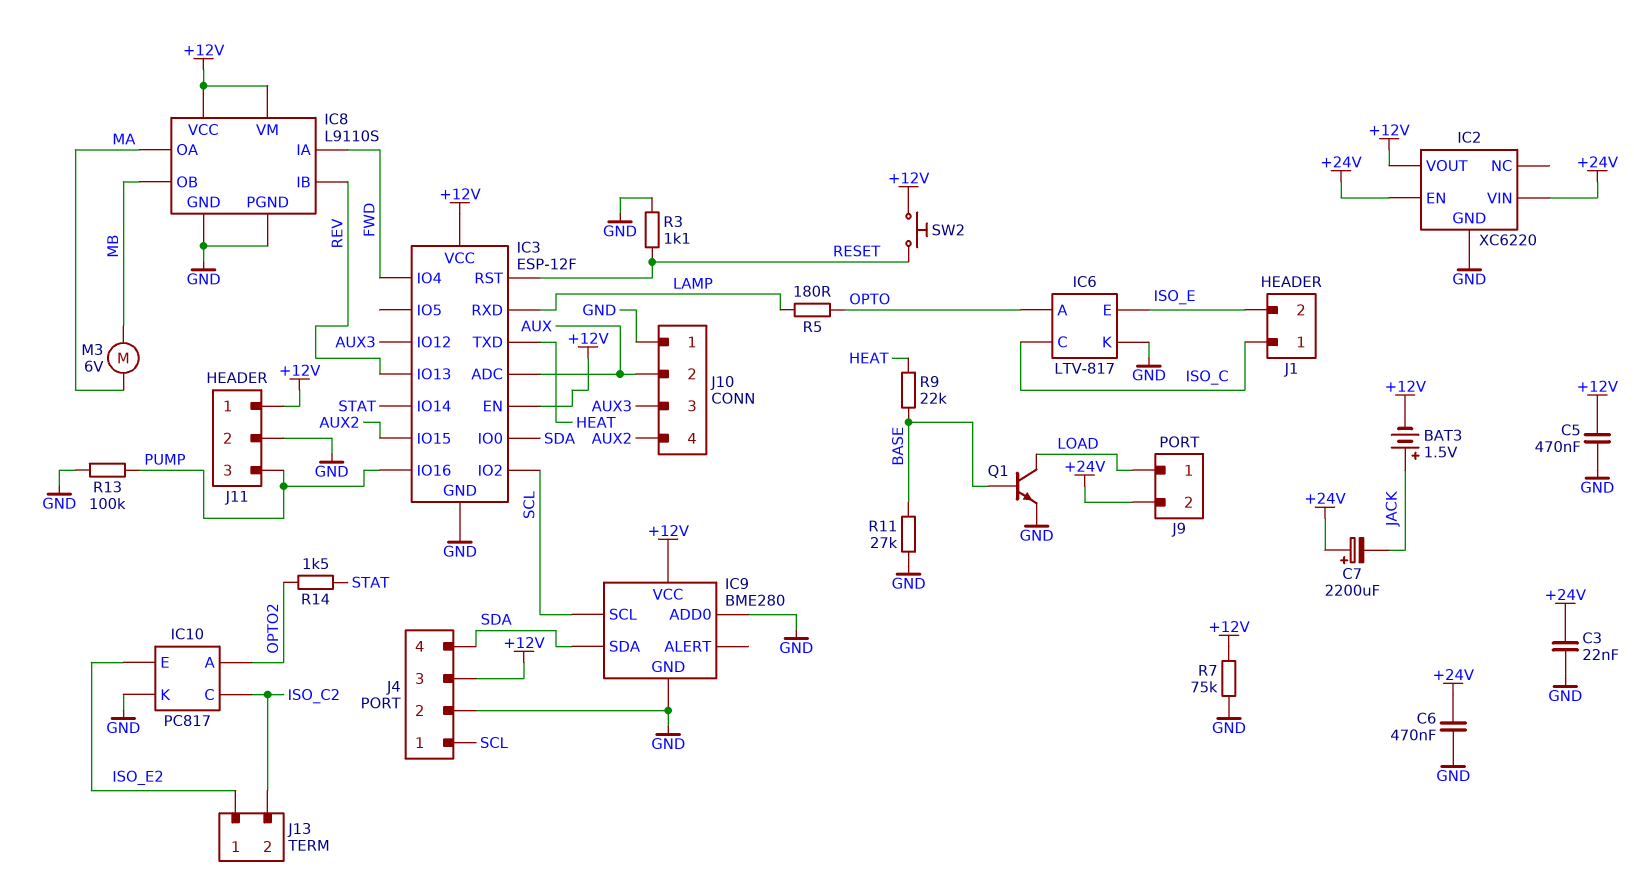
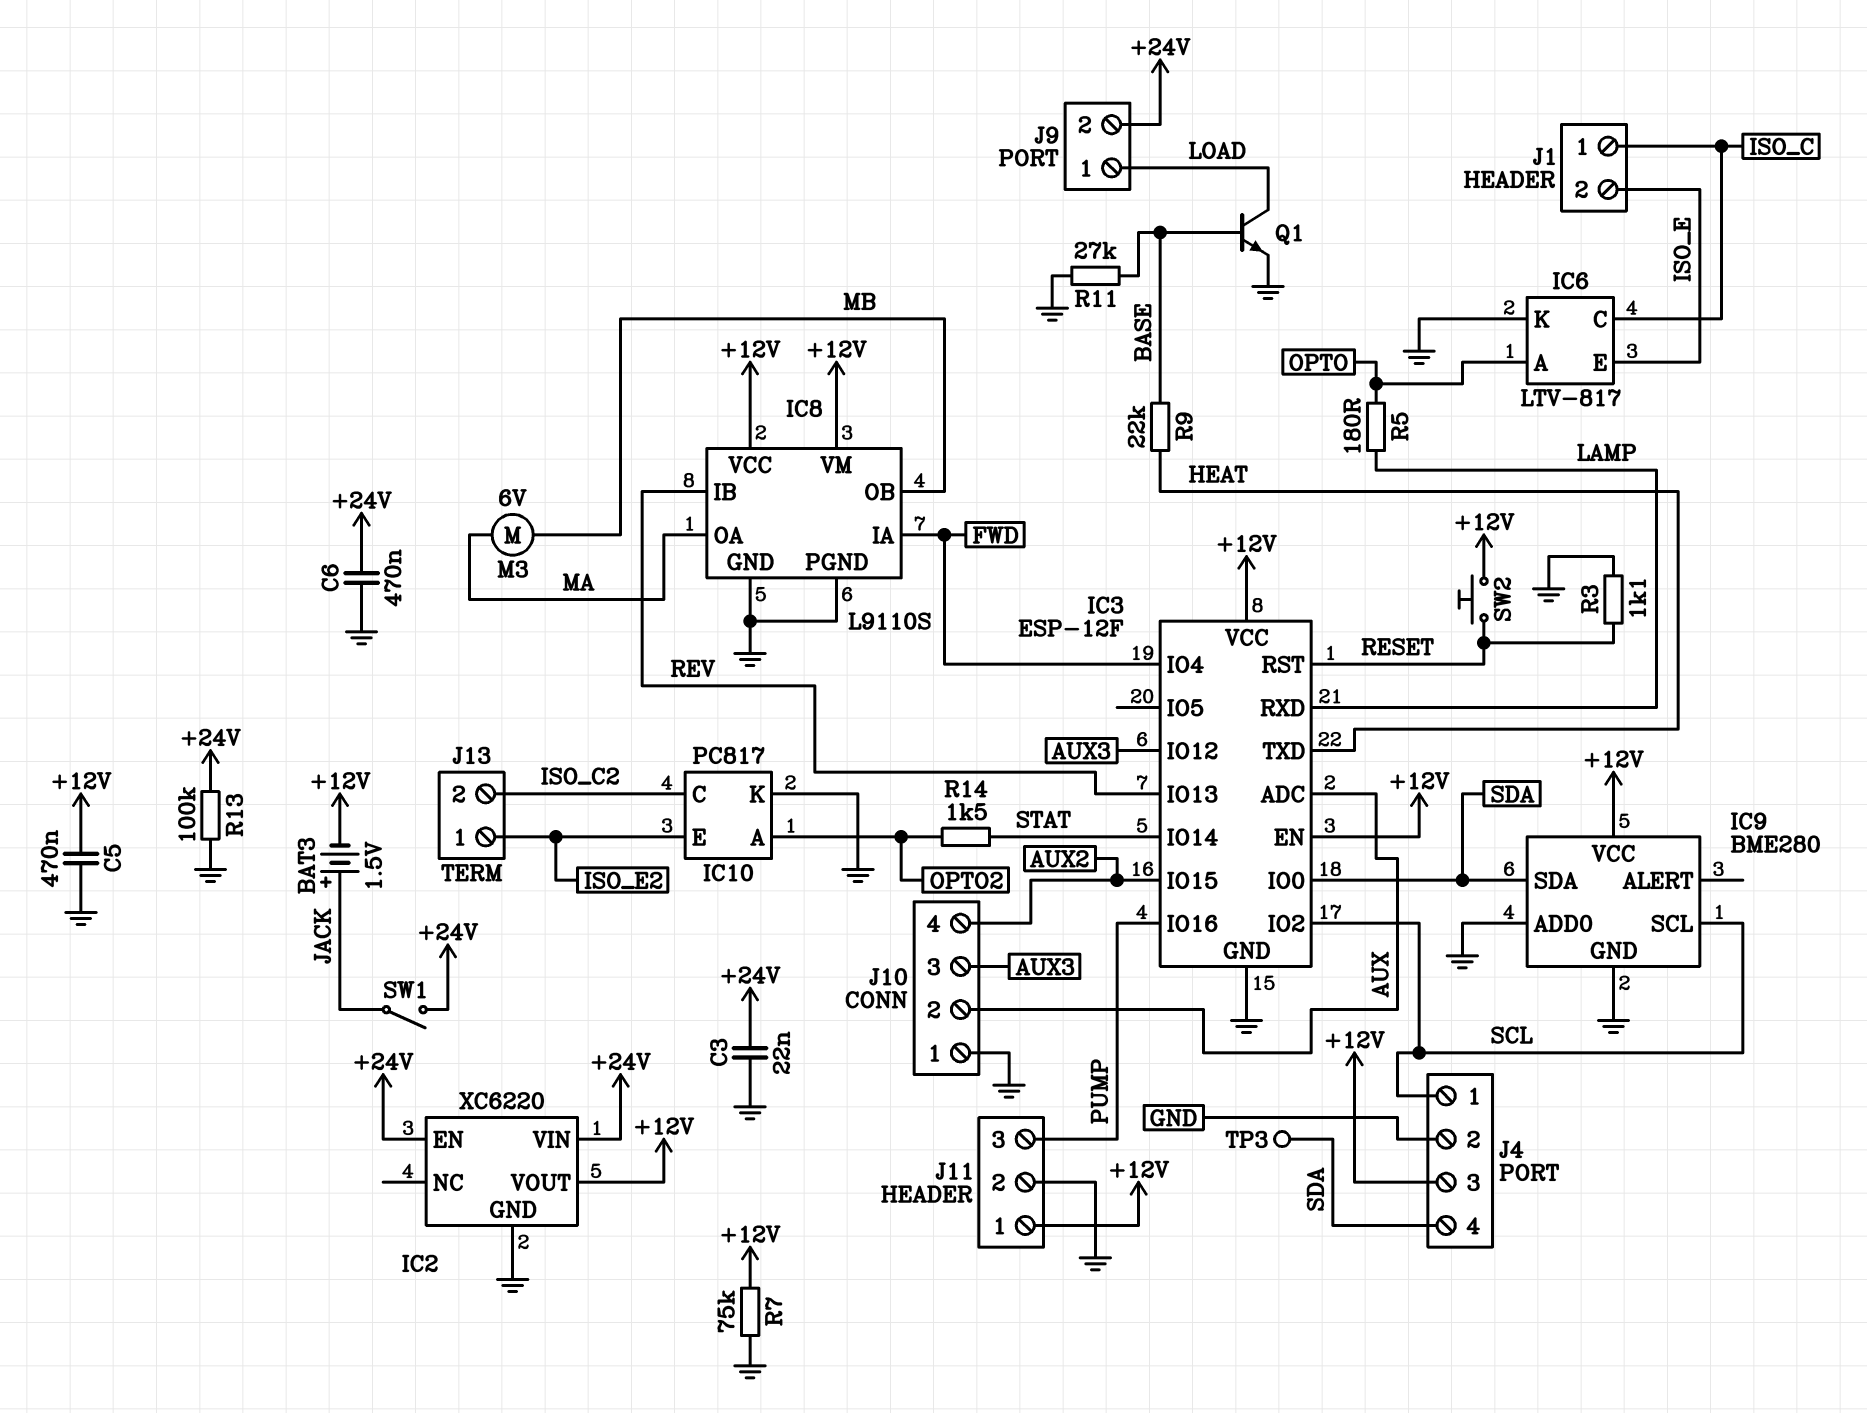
C7: 2200uF (plus +24V, minus JACK) -> none
R13: 100k (GND, PUMP) -> 100k (+24V, GND)
SW1: none -> switch (+24V, JACK)
TP3: none -> test point (SDA)

